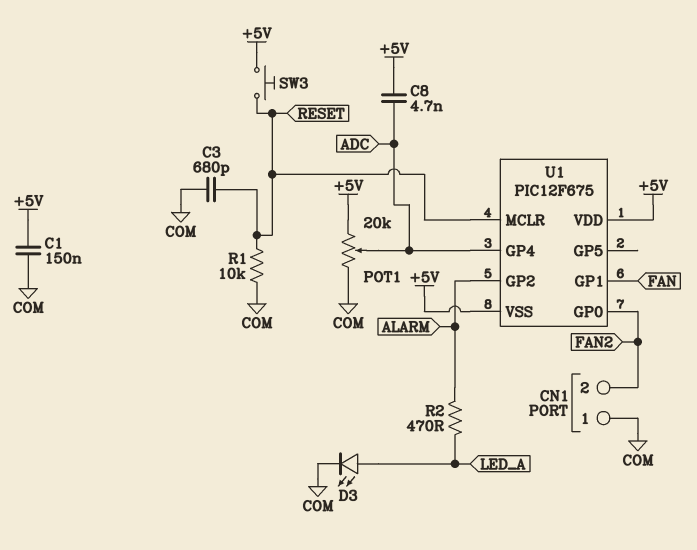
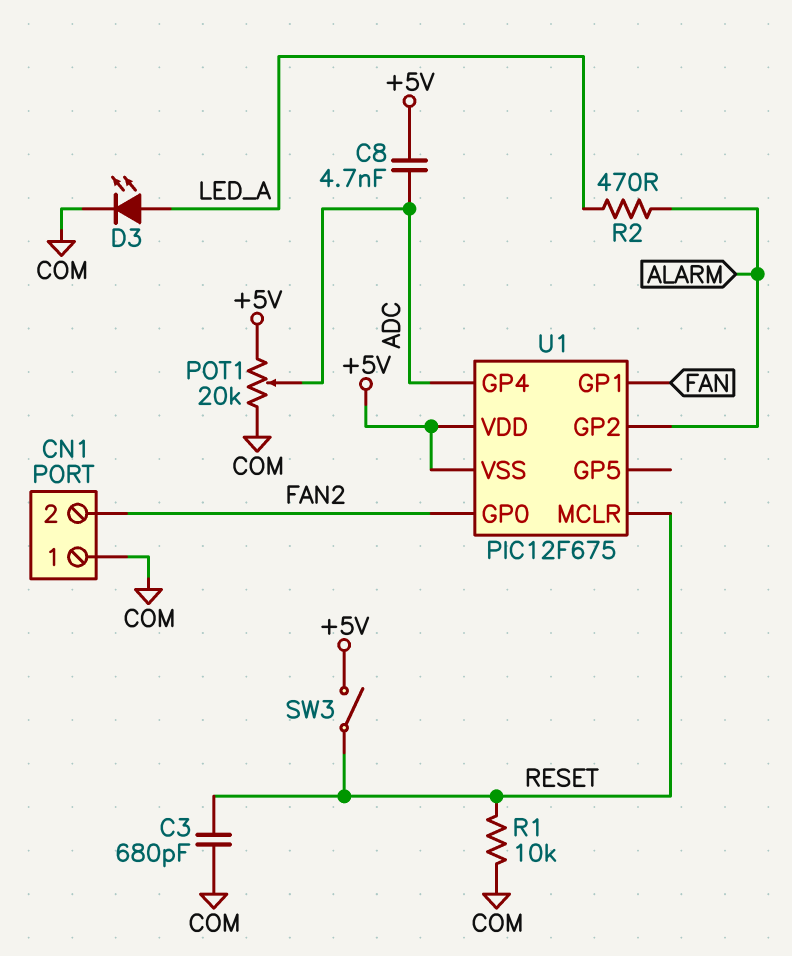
C1: 150nF (+5V, COM) -> none
SW3: button (+5V, RESET) -> switch (+5V, RESET)

